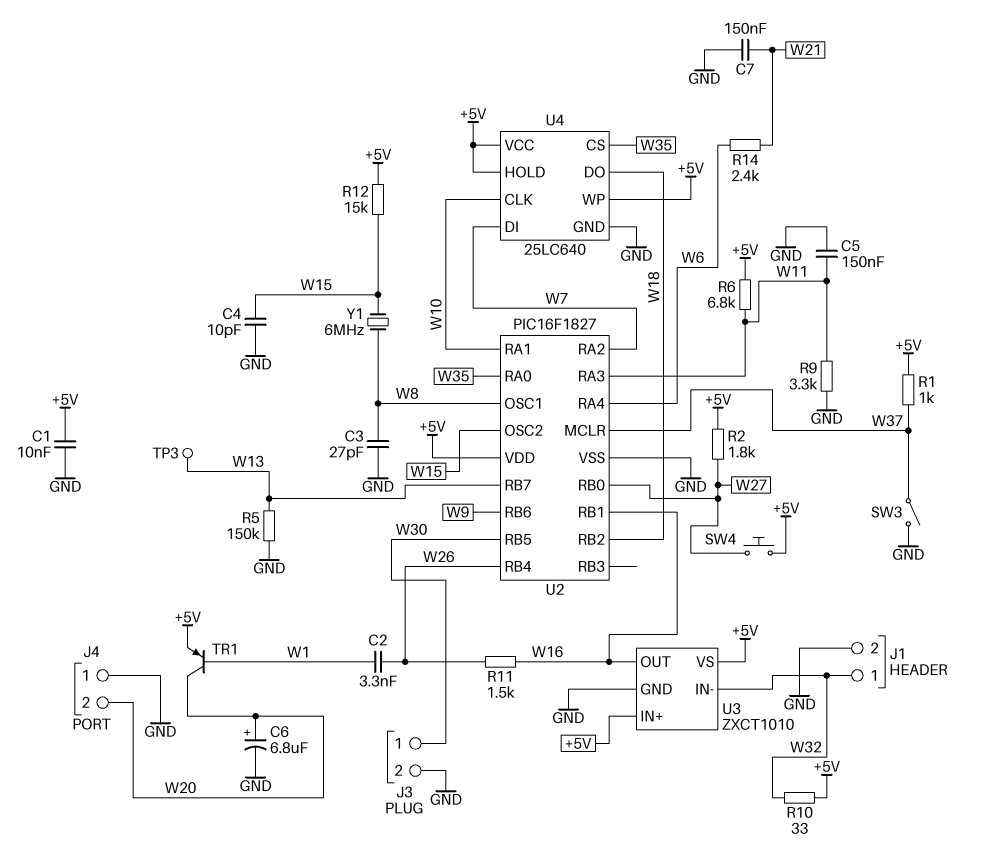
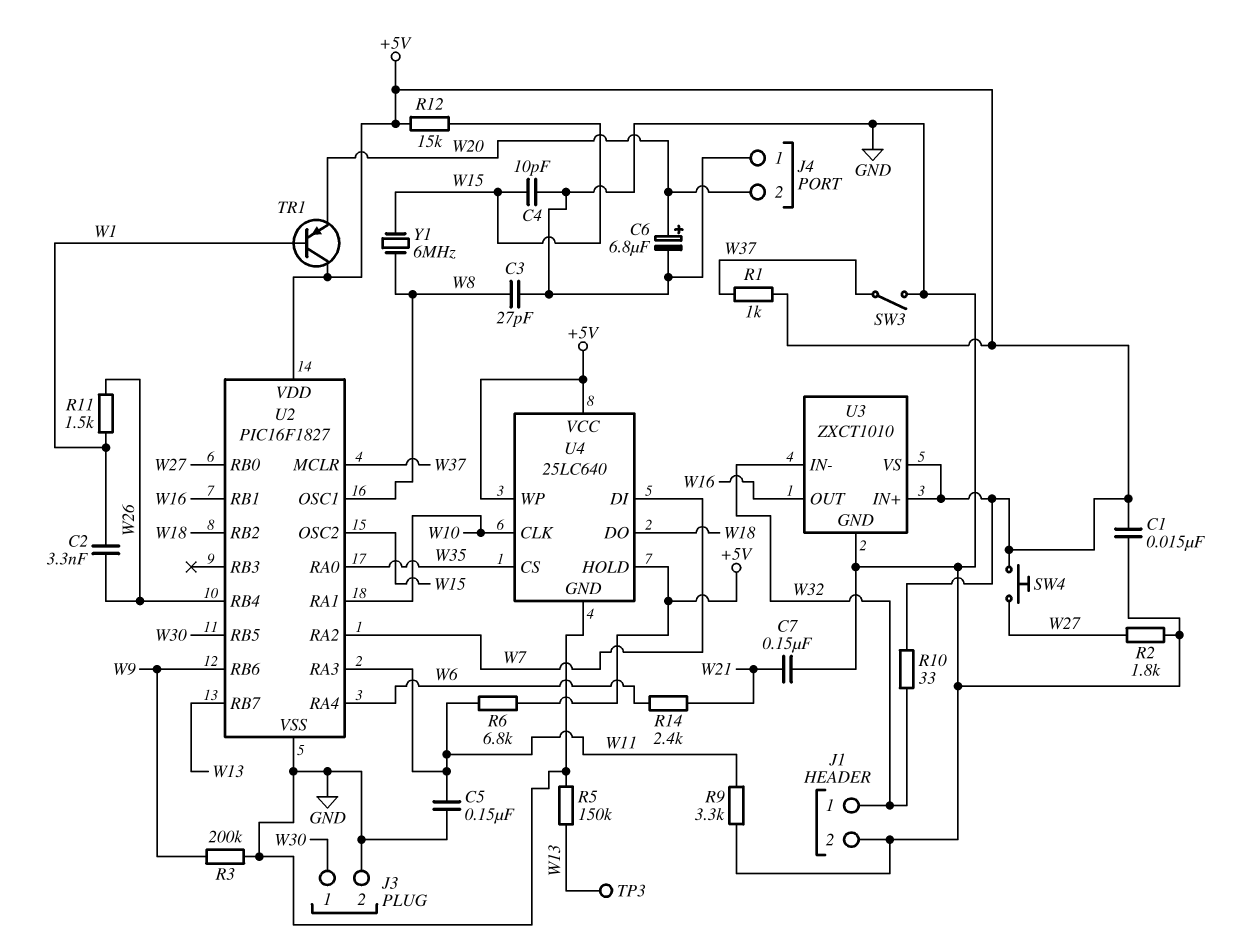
C1: 10nF (+5V, GND) -> 15nF (+5V, GND)
R2: 1.8k (+5V, W27) -> 1.8k (GND, W27)
R3: none -> 200k (GND, W9)
R11: 1.5k (W16, W26) -> 1.5k (W1, W26)
TR1: PNP (B W1, C W20, E +5V) -> PNP (B W1, C +5V, E W20)

